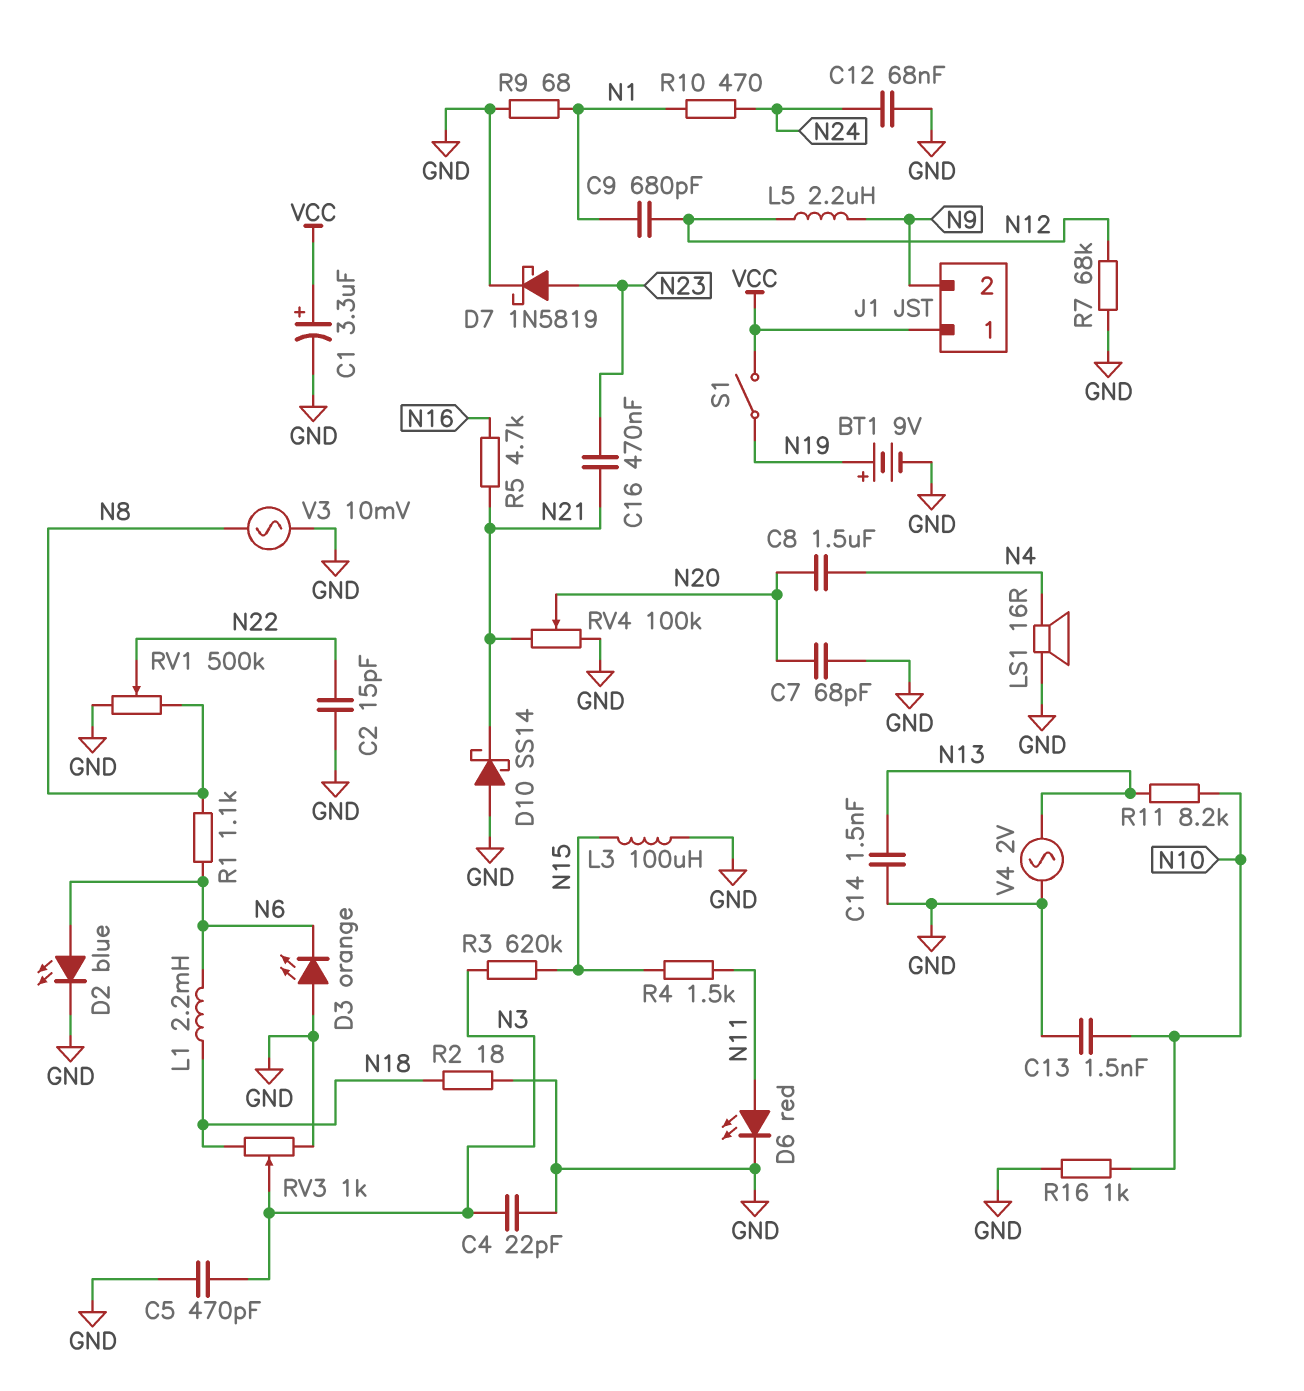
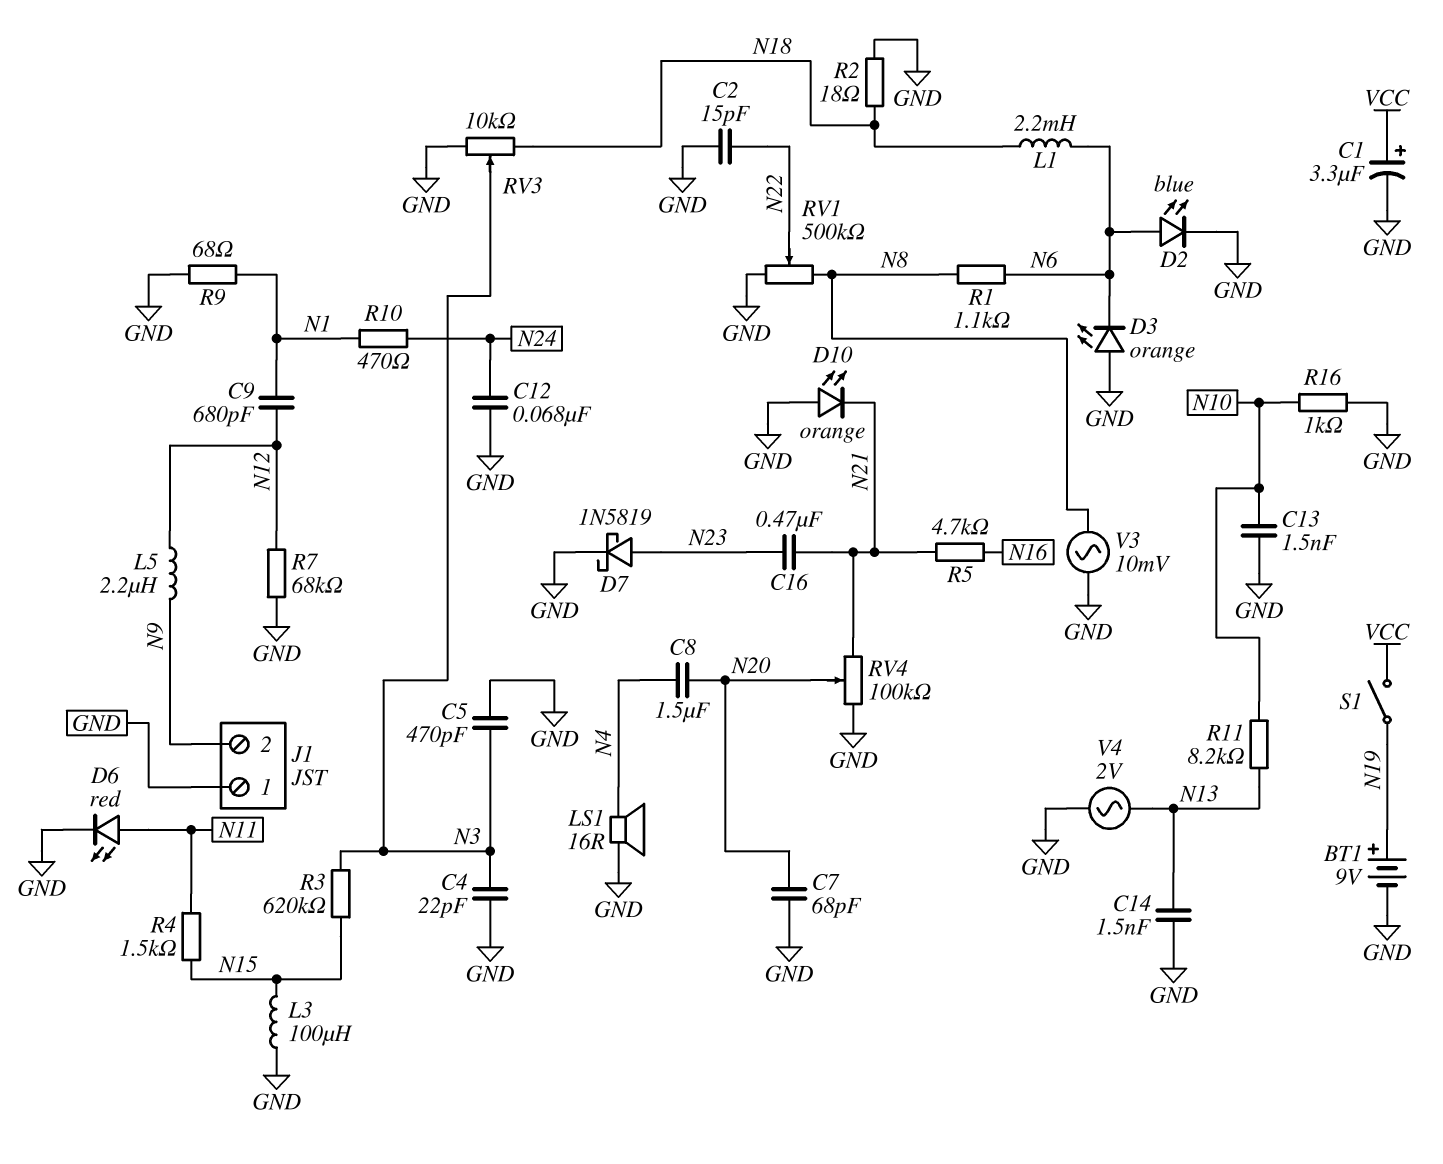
D10: schottky SS14 (A GND, K N21) -> LED orange (A GND, K N21)
J1 pin 1: VCC -> GND
RV3: 1k (GND, N18, wiper N3) -> 10k (GND, N18, wiper N3)

